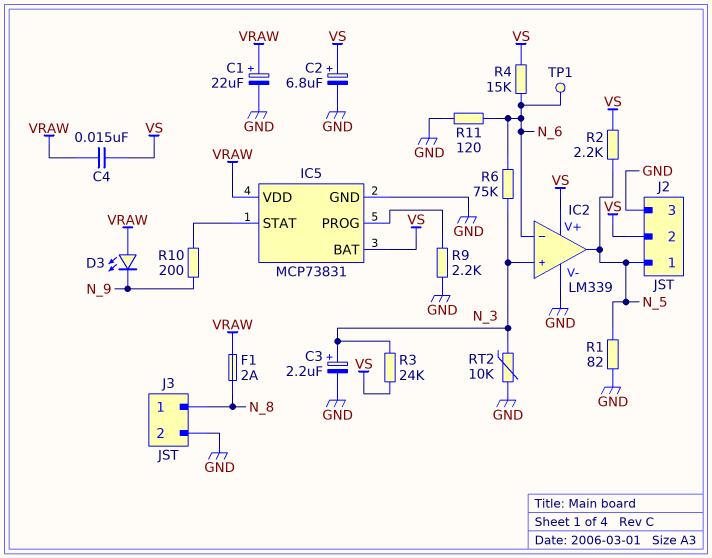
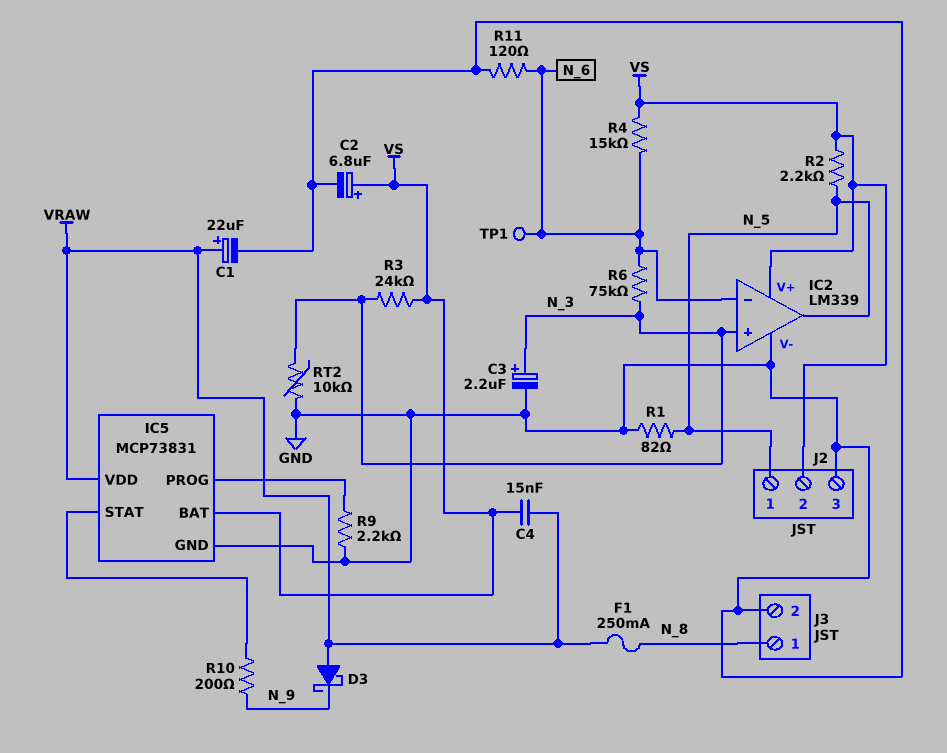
D3: LED (A VRAW, K N_9) -> schottky (A VRAW, K N_9)
F1: 2A (N_8, VRAW) -> 250mA (N_8, VRAW)

